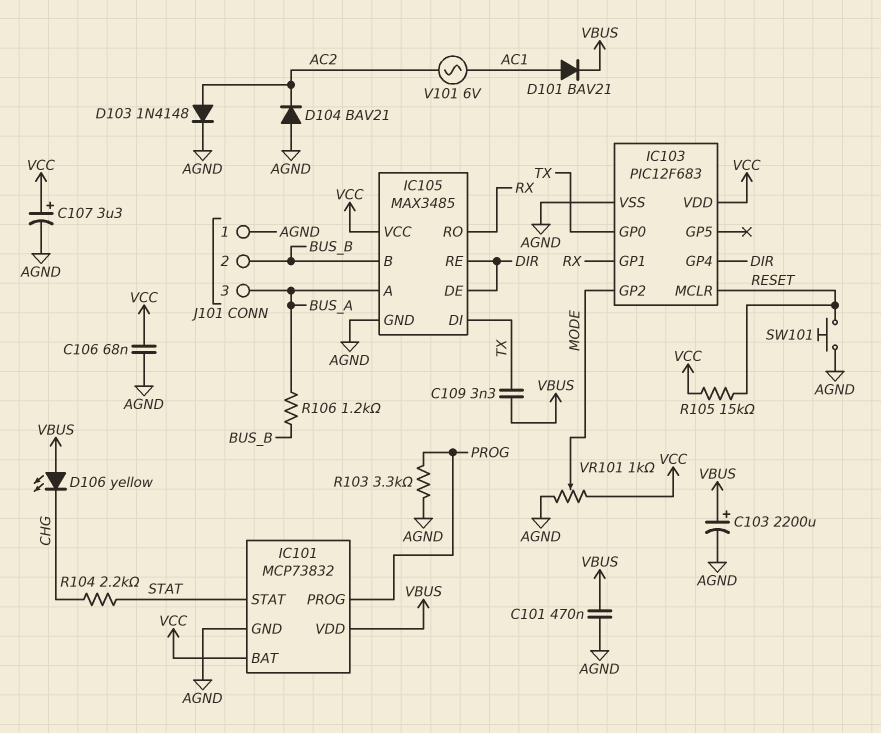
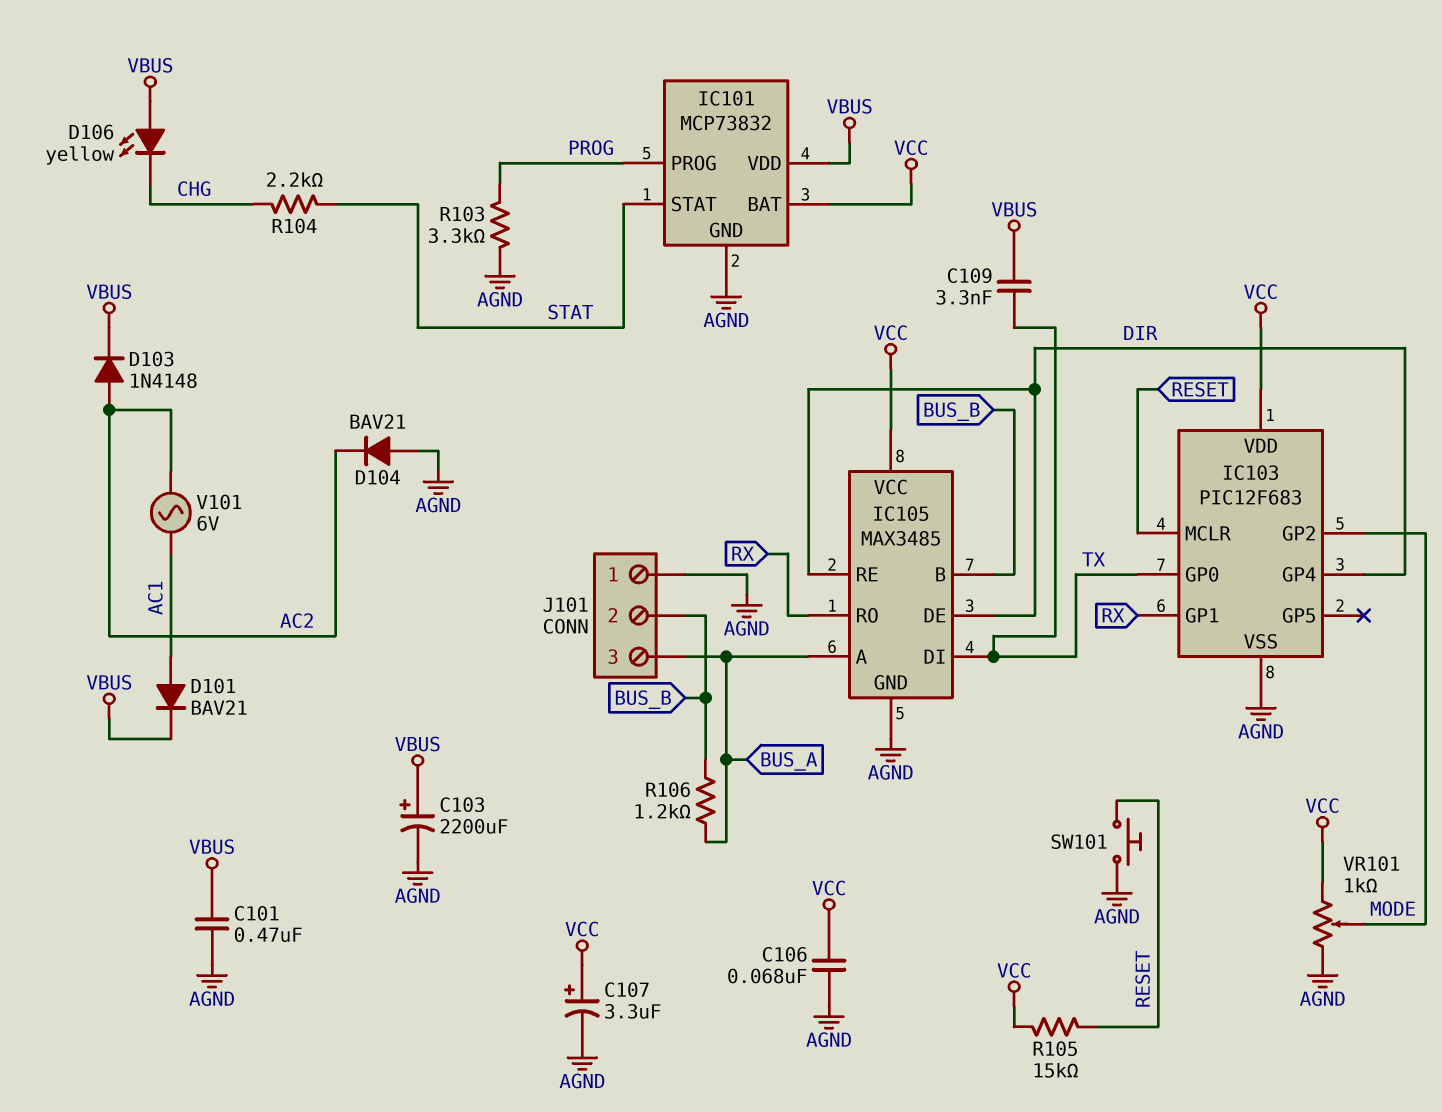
D103: diode 1N4148 (A AC2, K AGND) -> diode 1N4148 (A AC2, K VBUS)

